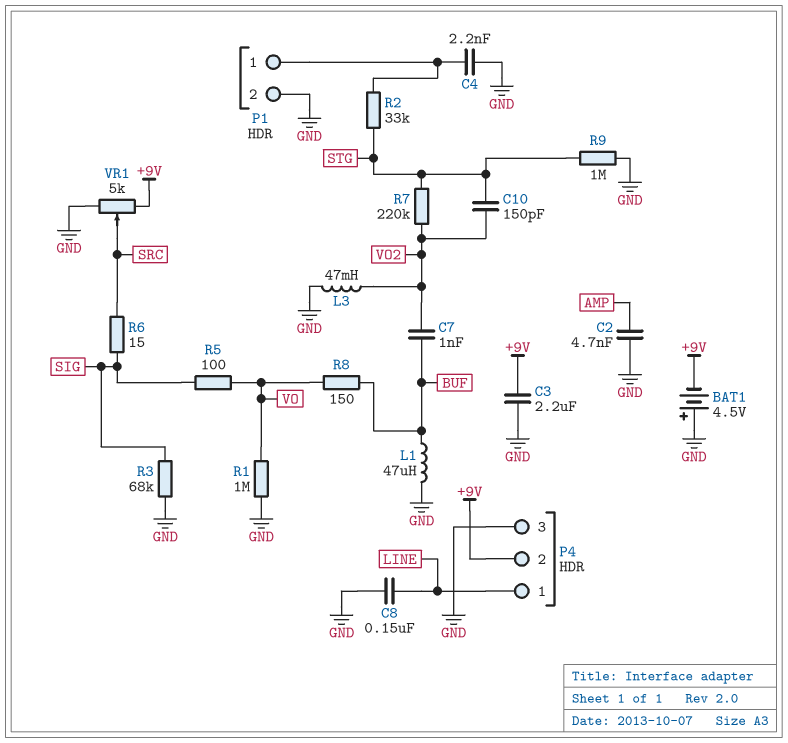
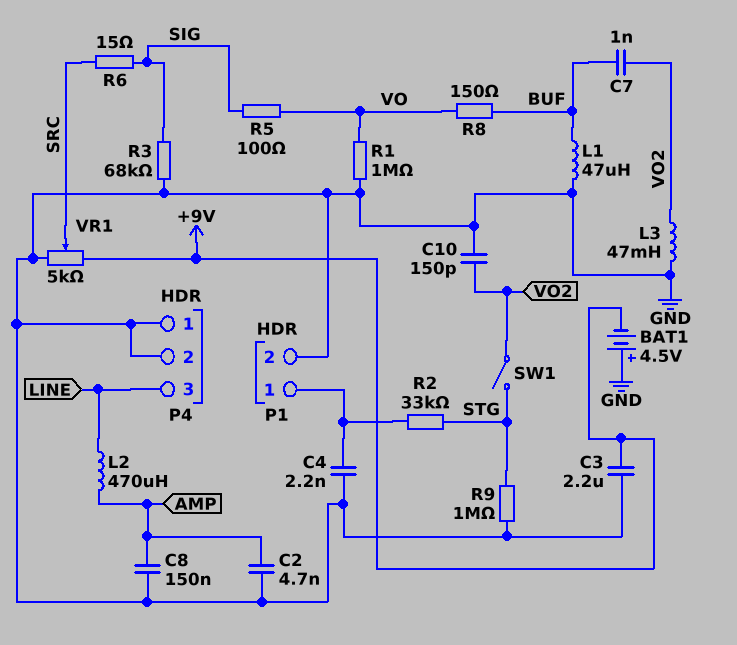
C8: 150nF (GND, LINE) -> 150nF (AMP, GND)
C10: 150pF (STG, VO2) -> 150pF (GND, VO2)
L2: none -> 470uH (AMP, LINE)
P4 pin 1: LINE -> GND
P4 pin 2: +9V -> GND
P4 pin 3: GND -> LINE
R7: 220k (STG, VO2) -> none
SW1: none -> switch (STG, VO2)

